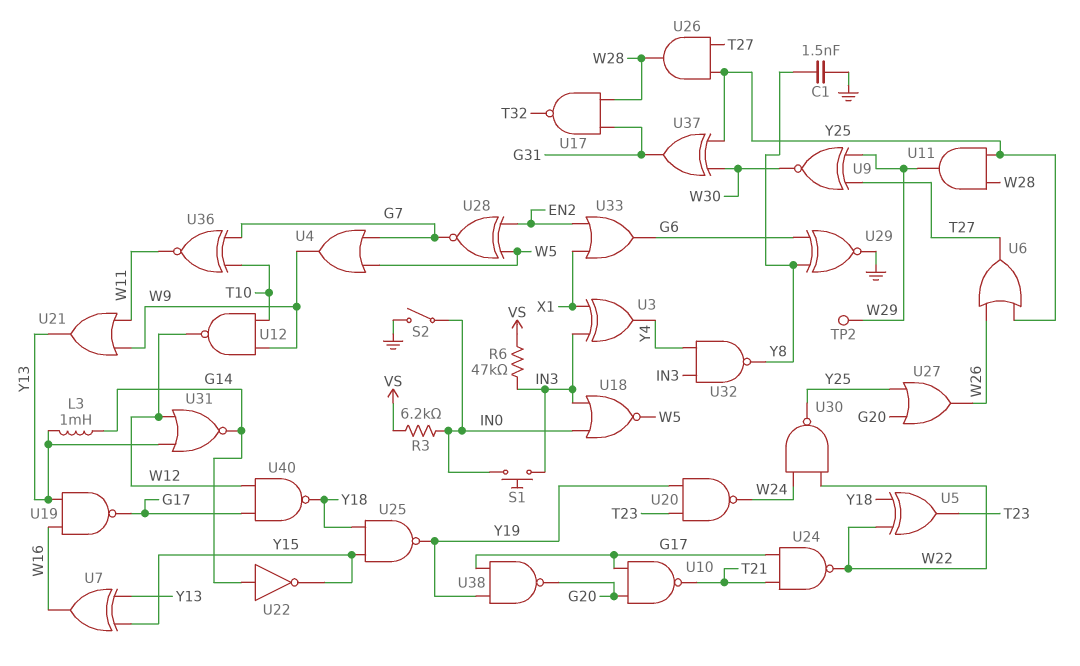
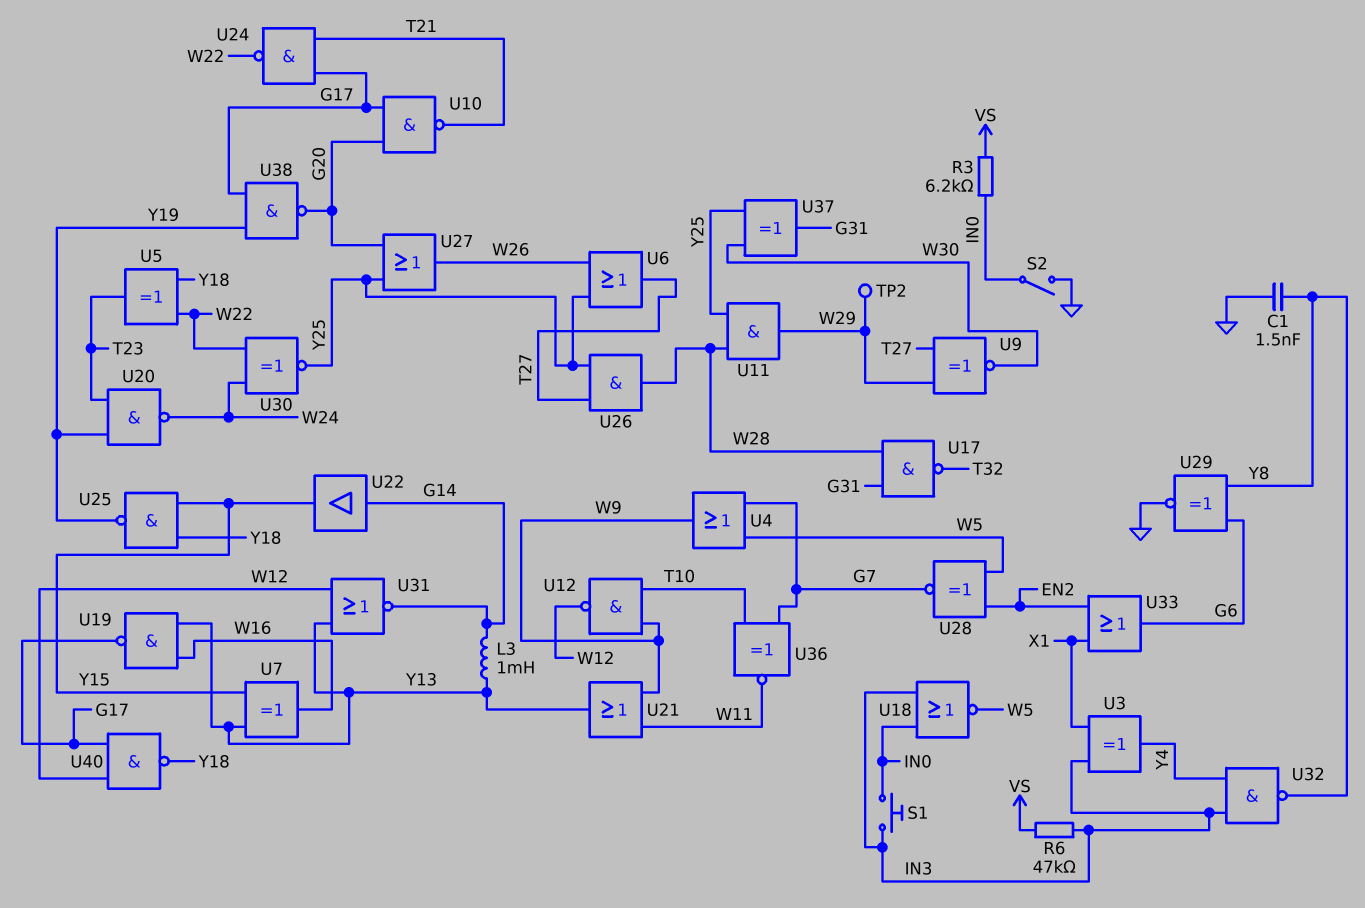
U22: NOT (in G14, out Y15) -> buffer (in G14, out Y15)
U30: NAND (in W22, in W24, out Y25) -> XNOR (in W22, in W24, out Y25)

